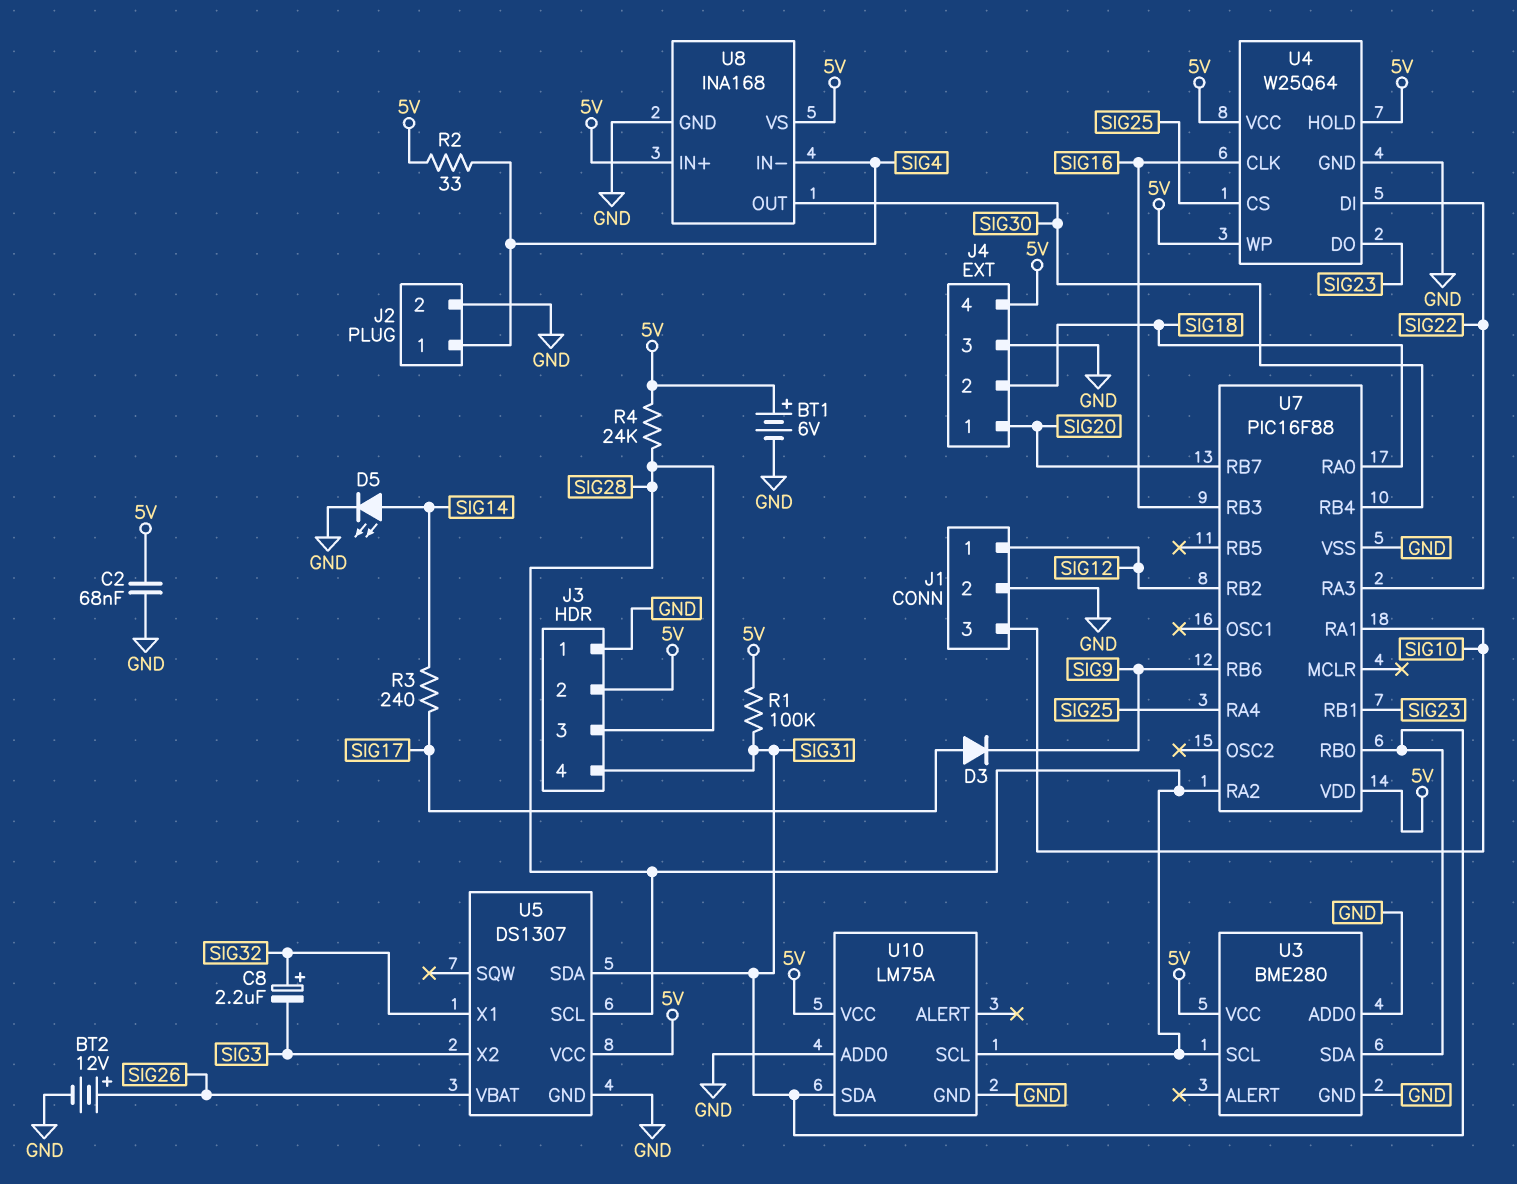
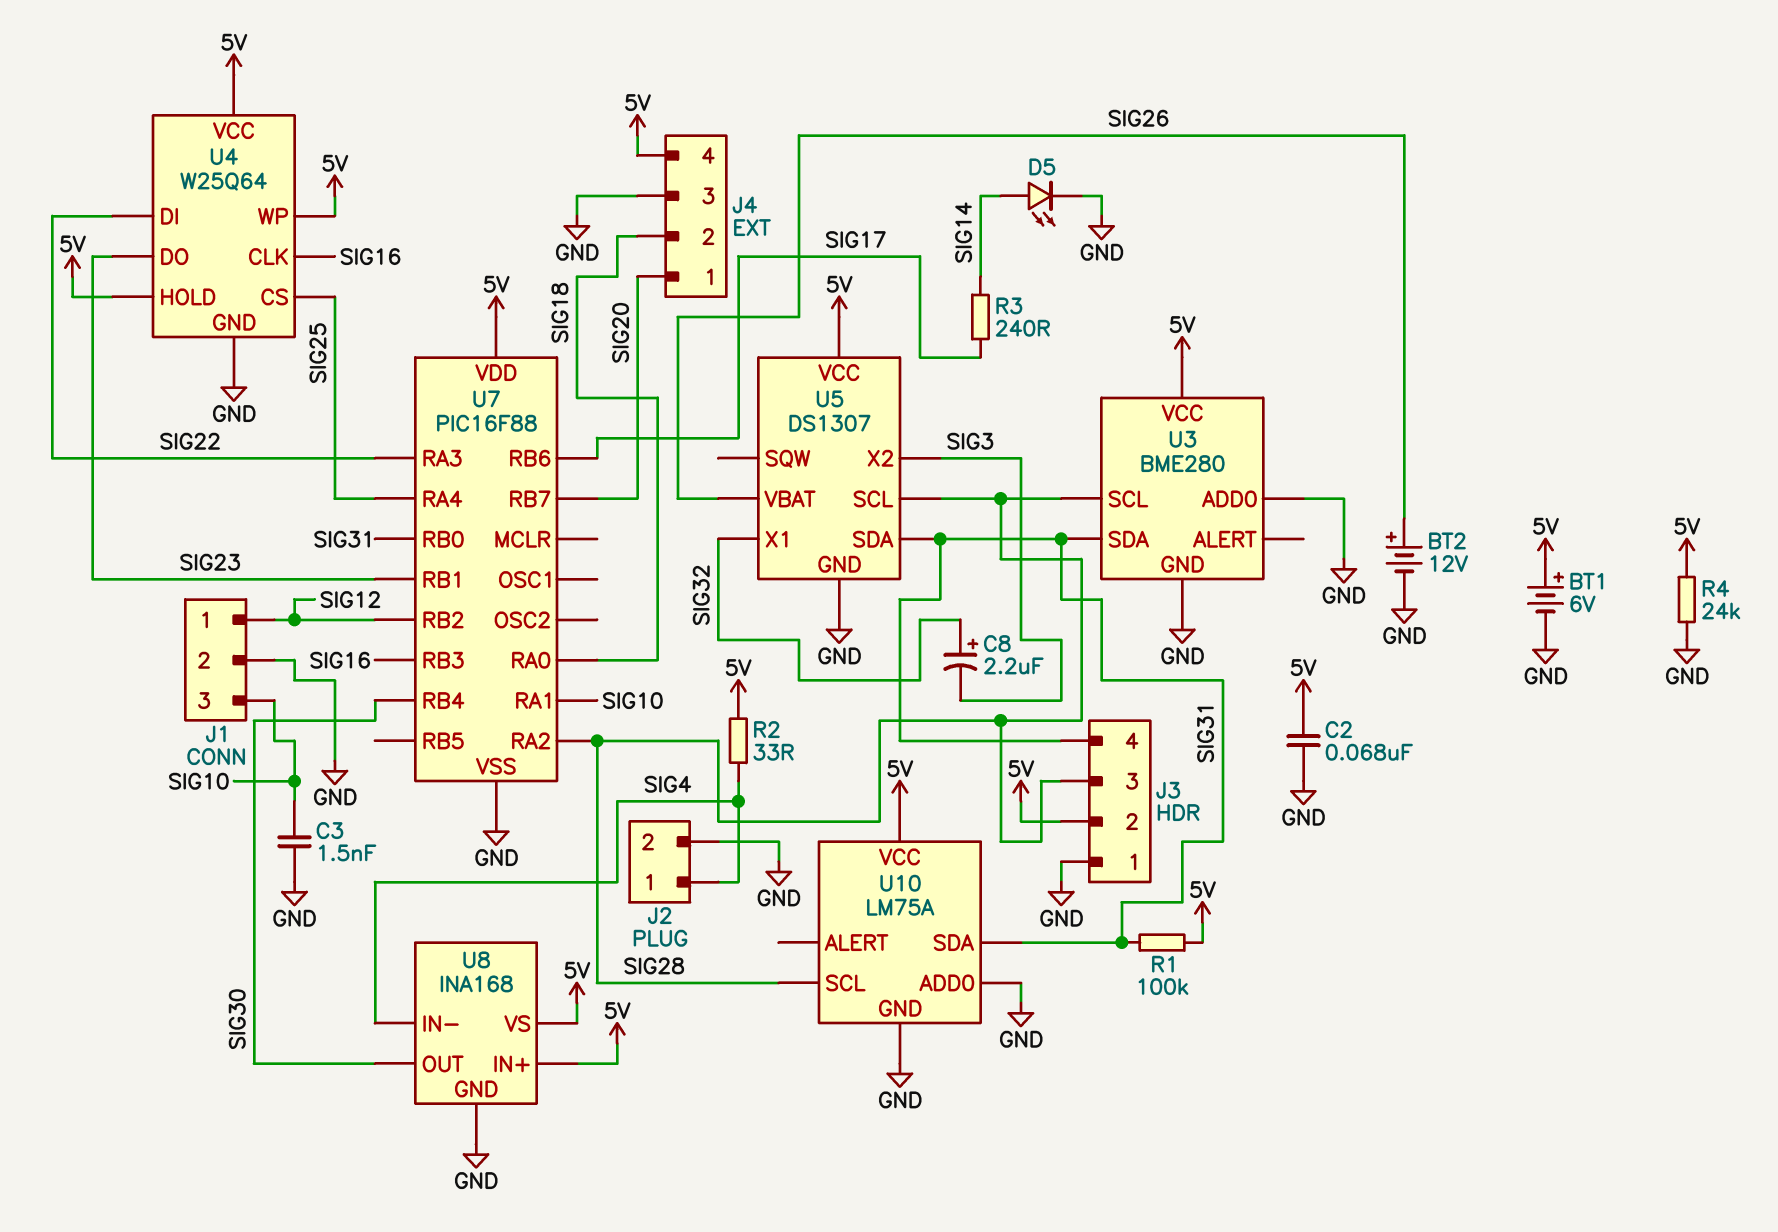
C3: none -> 1.5nF (GND, SIG10)
D3: diode (A SIG17, K SIG9) -> none
R4: 24k (5V, SIG28) -> 24k (5V, GND)
U7 pin RB6: SIG9 -> SIG17

